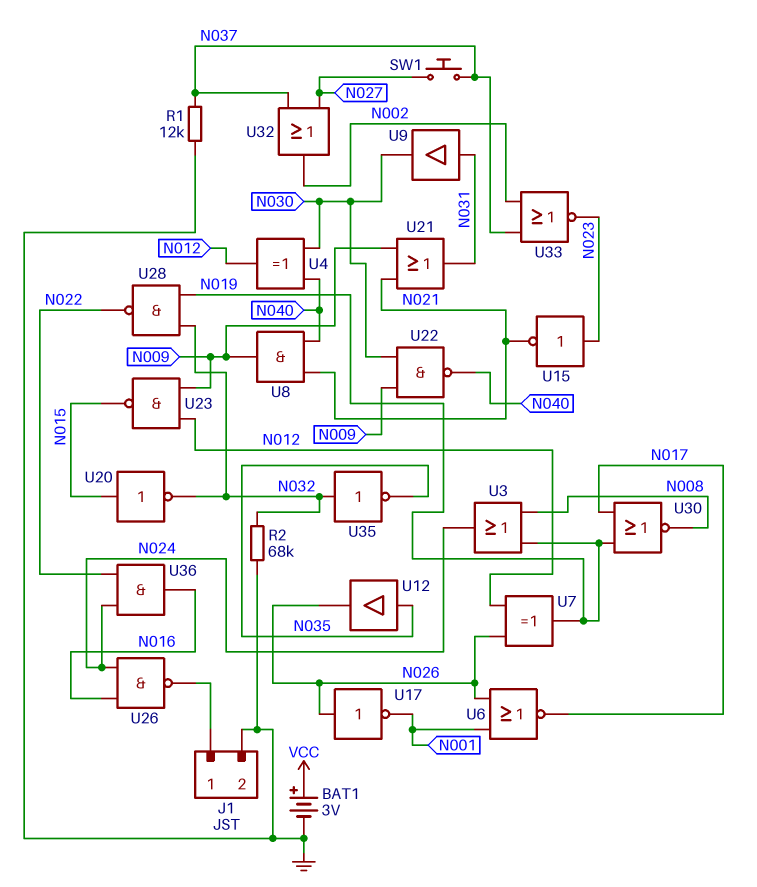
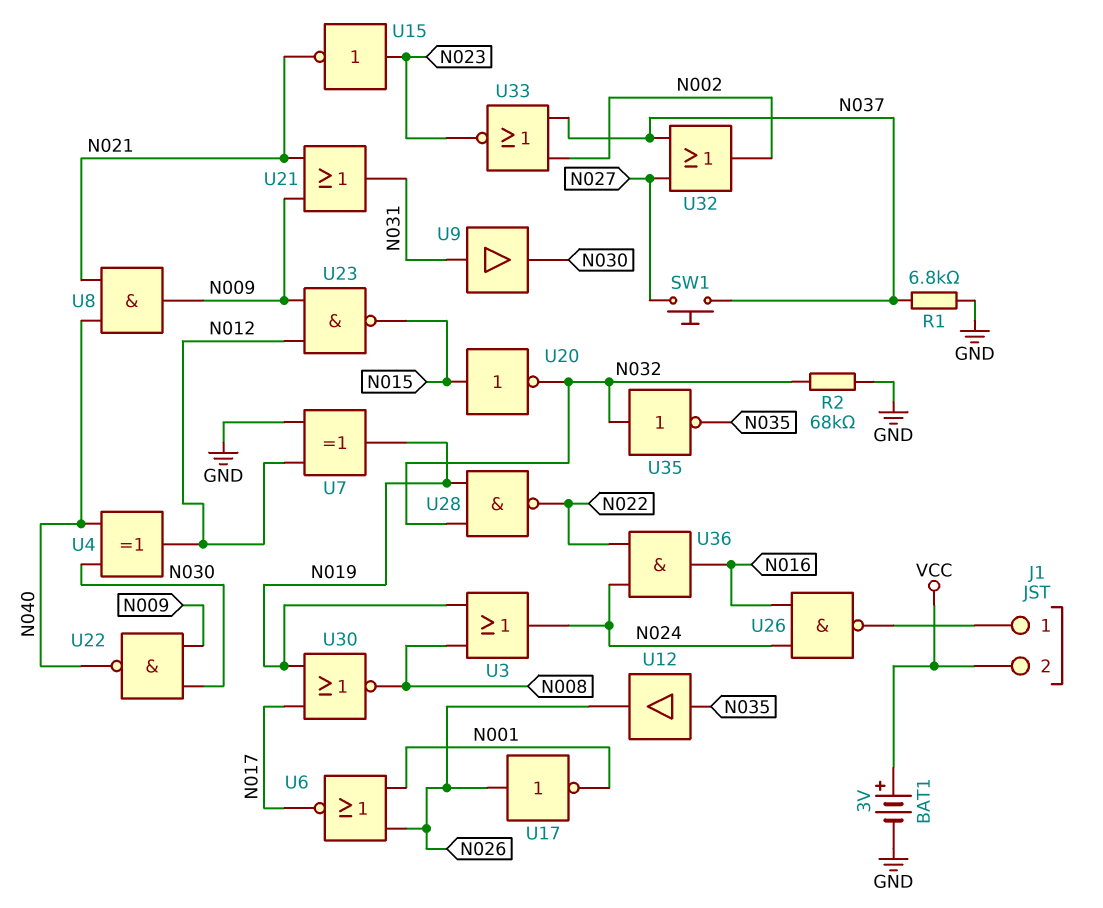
J1 pin 2: GND -> VCC
R1: 12k (GND, N037) -> 6.8k (GND, N037)
U7: XOR (in N012, in N026, out N019) -> XOR (in GND, in N012, out N019)

